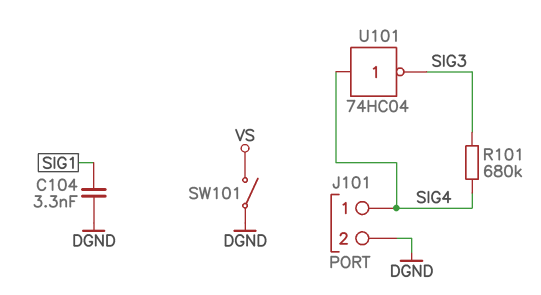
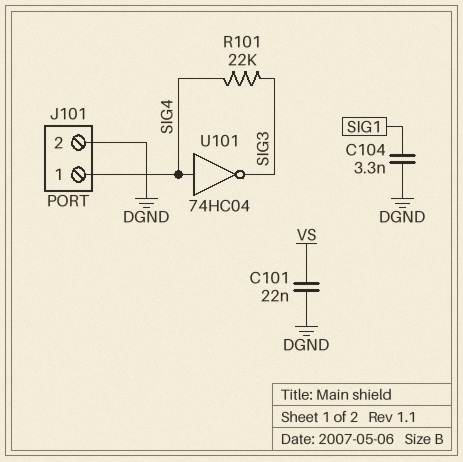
C101: none -> 22nF (DGND, VS)
R101: 680k (SIG3, SIG4) -> 22k (SIG3, SIG4)
SW101: switch (DGND, VS) -> none

